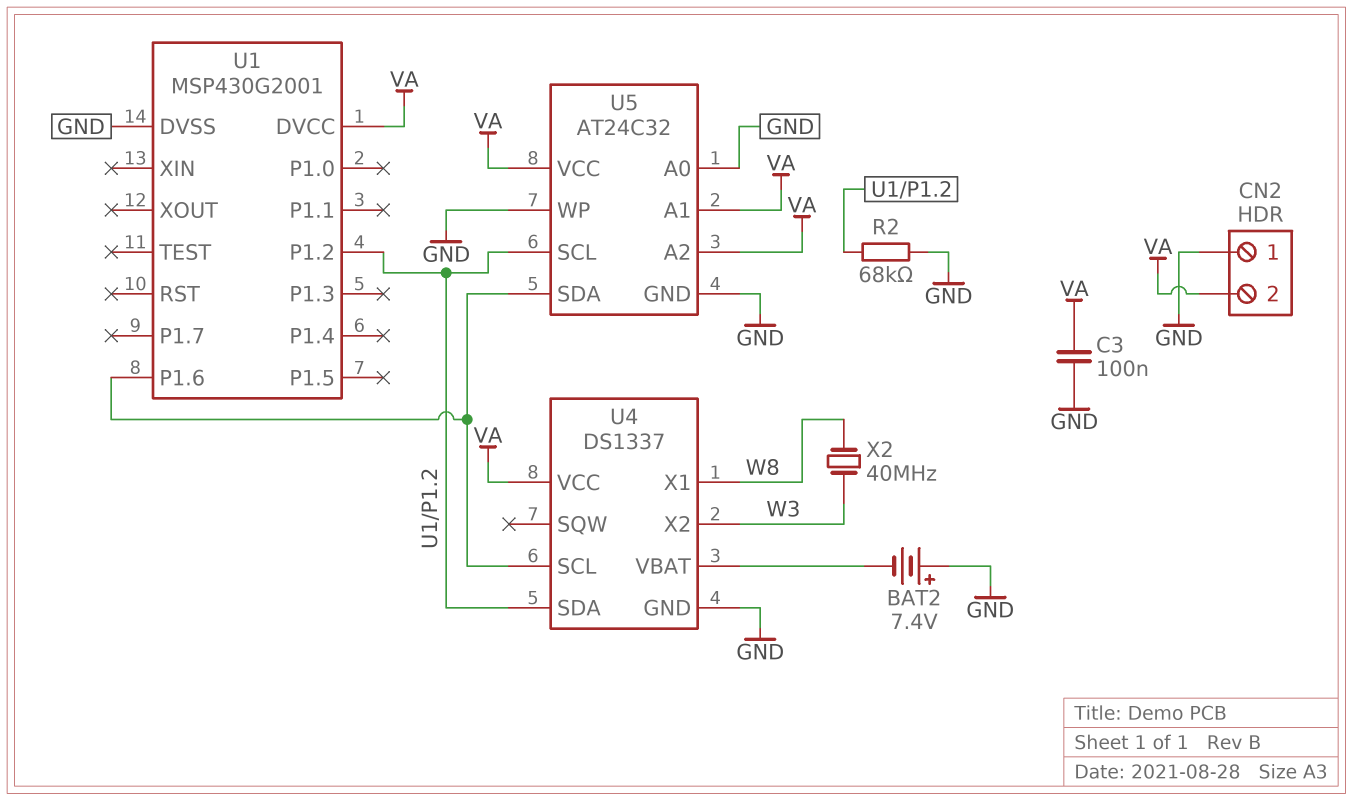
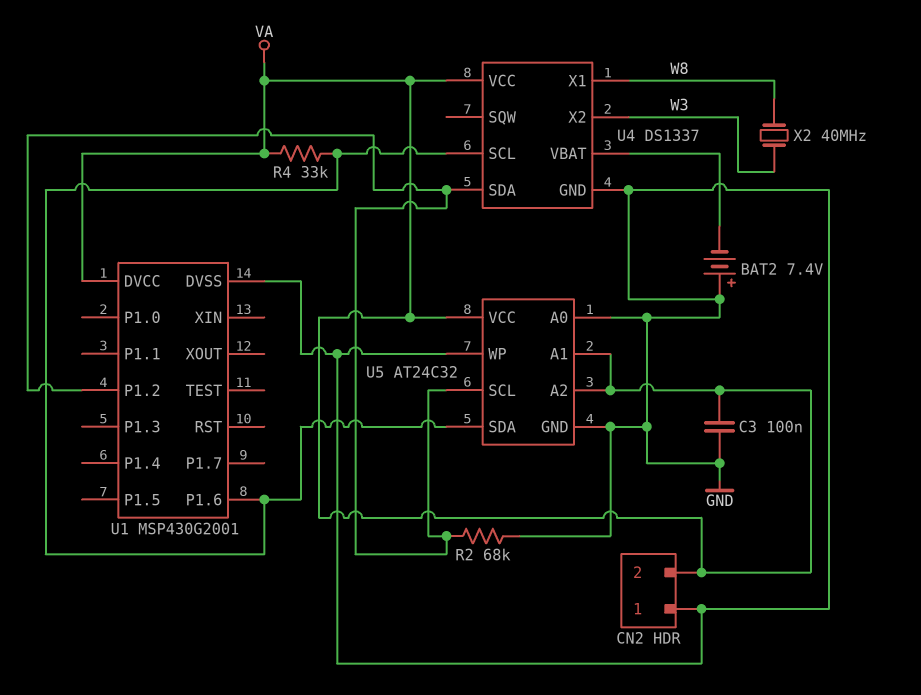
R4: none -> 33k (U1/P1.6, VA)

